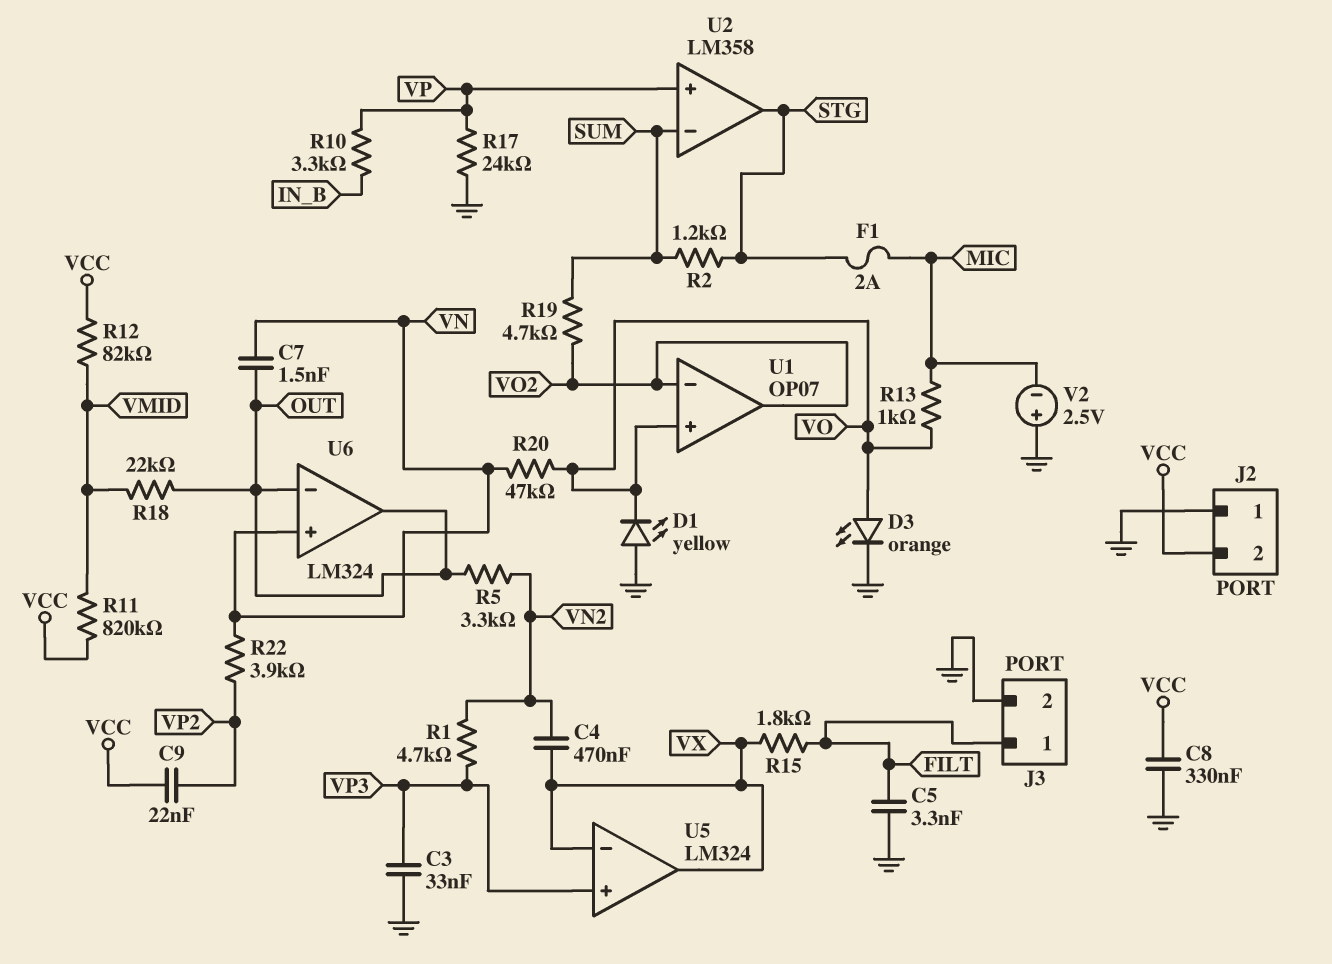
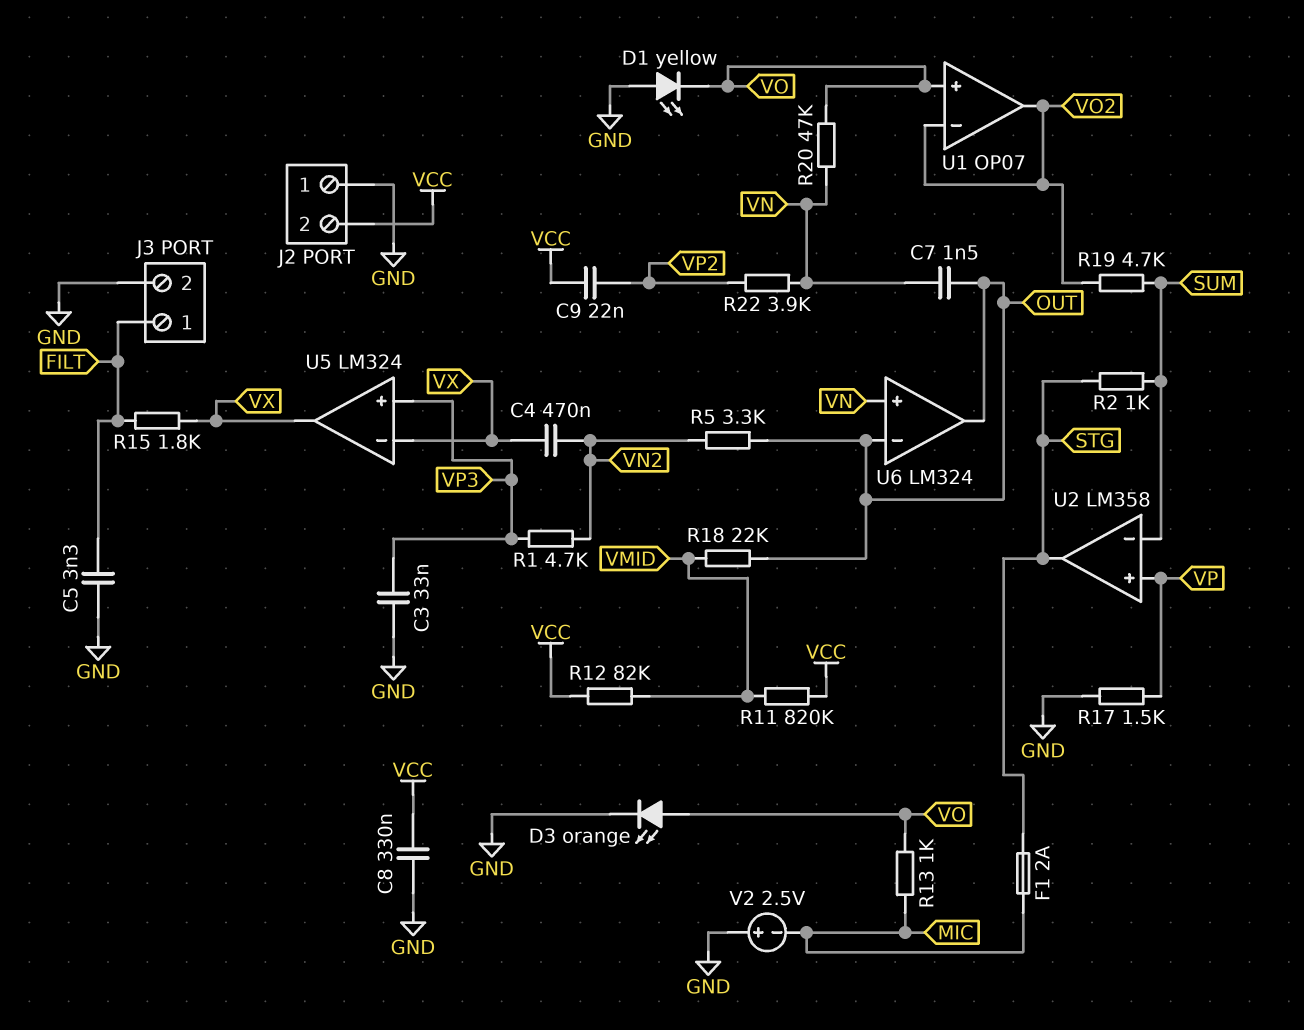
R2: 1.2k (STG, SUM) -> 1k (STG, SUM)
R10: 3.3k (IN_B, VP) -> none
R17: 24k (GND, VP) -> 1.5k (GND, VP)

